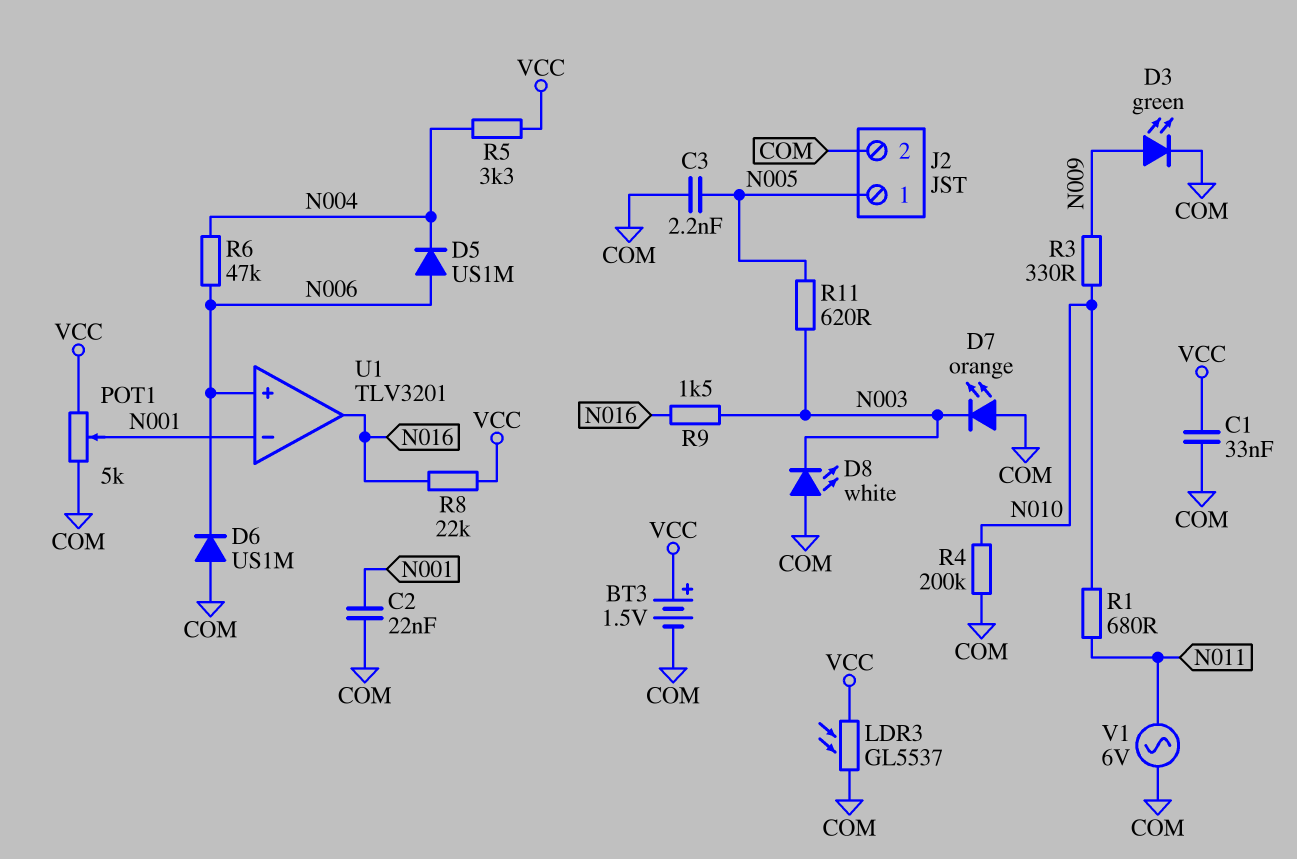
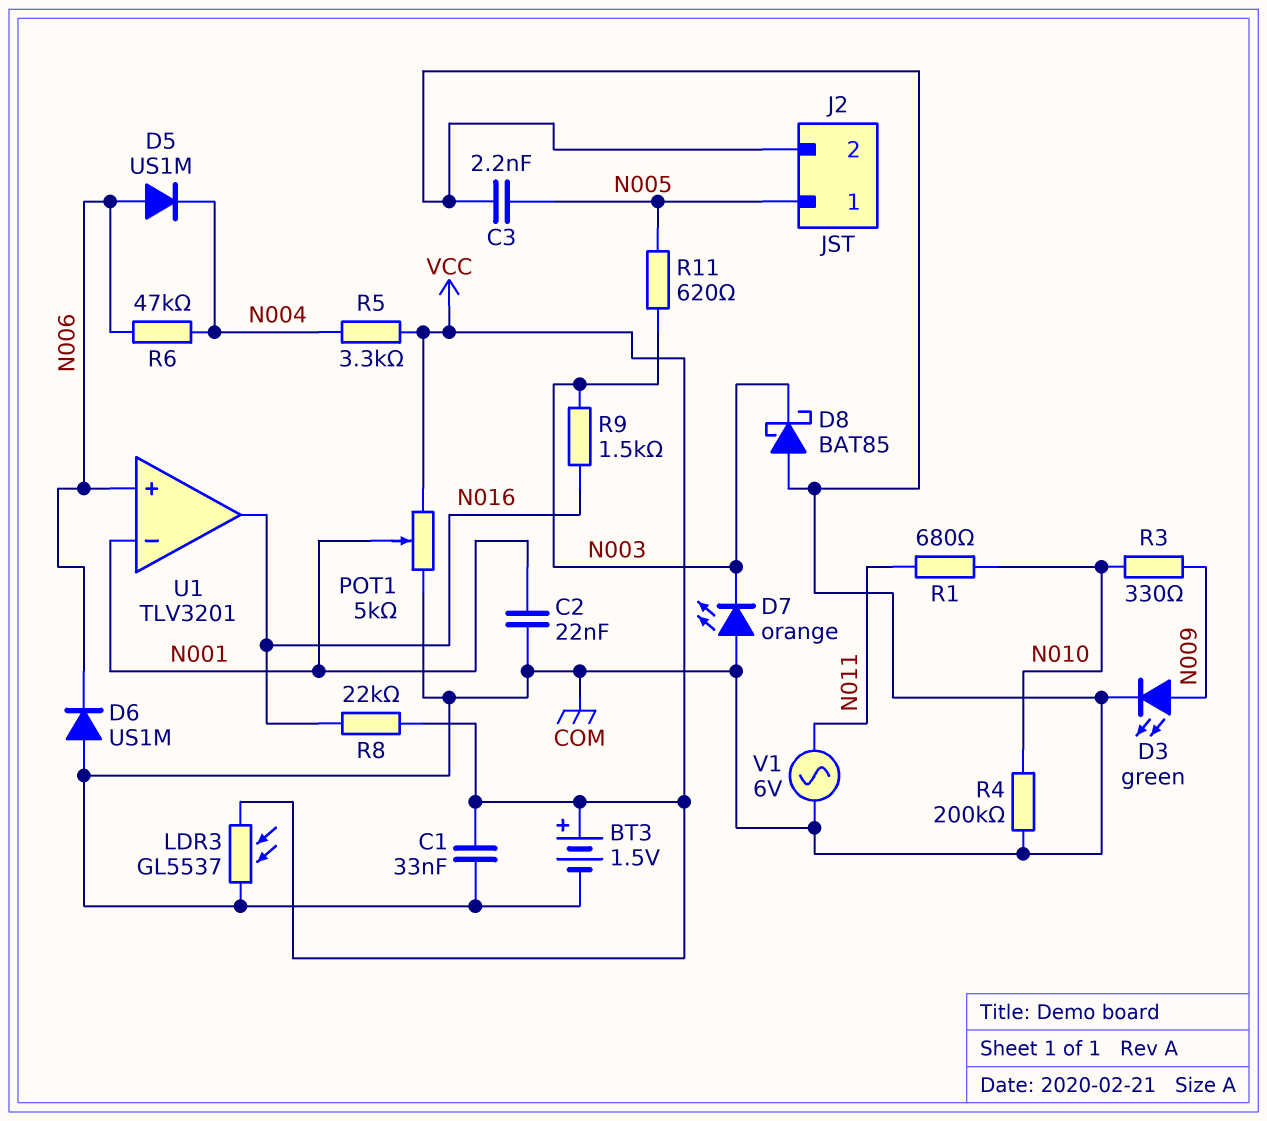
D8: LED white (A COM, K N003) -> schottky BAT85 (A COM, K N003)

